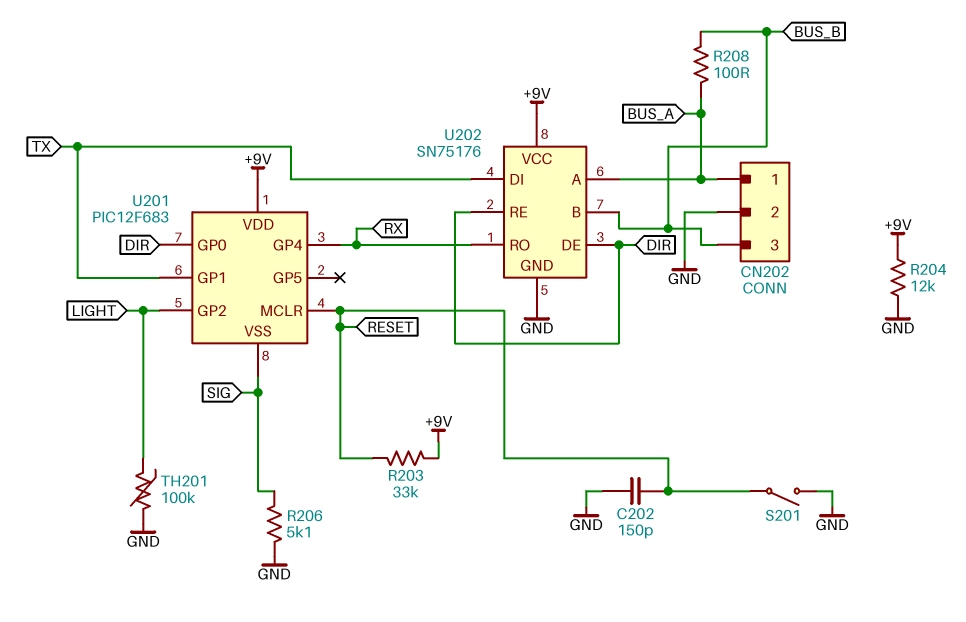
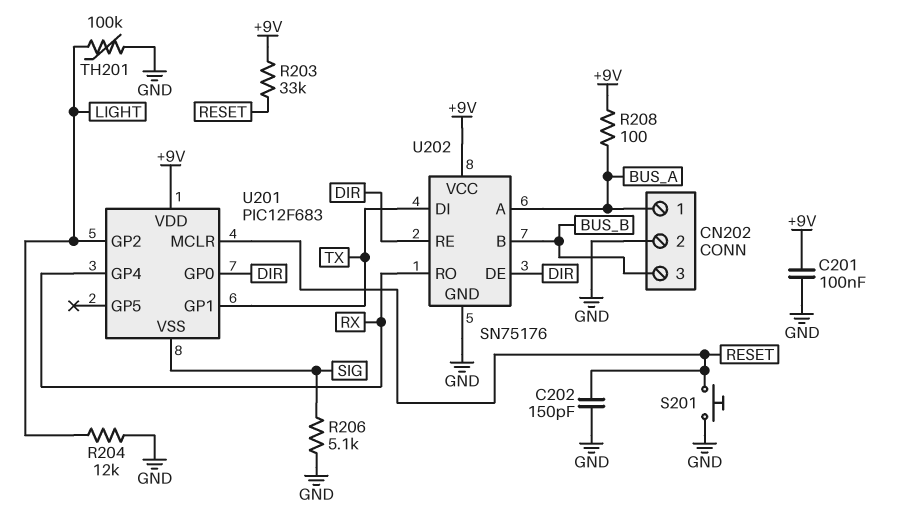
C201: none -> 100nF (+9V, GND)
R204: 12k (+9V, GND) -> 12k (GND, LIGHT)
R208: 100 (BUS_A, BUS_B) -> 100 (+9V, BUS_A)
S201: switch (GND, RESET) -> button (GND, RESET)

